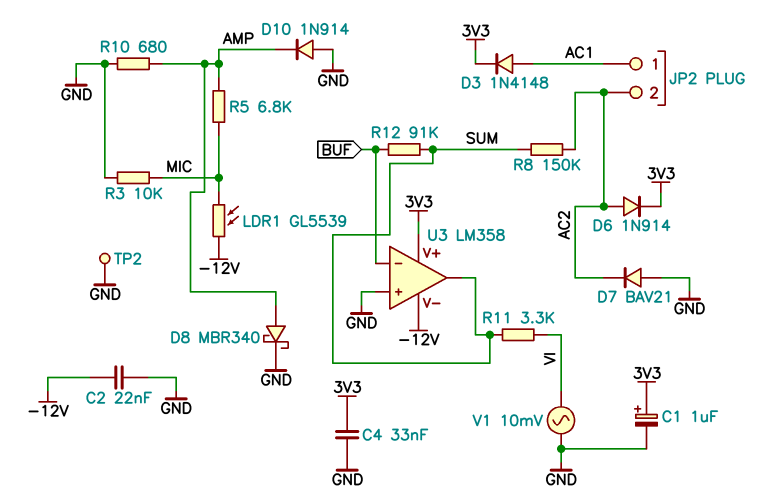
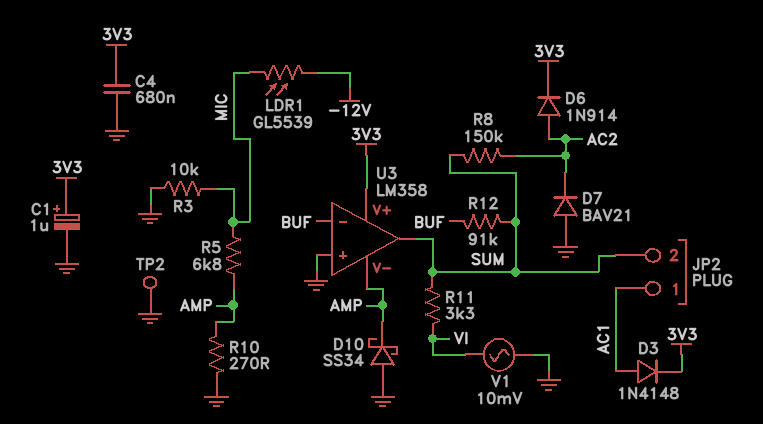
C2: 22nF (-12V, GND) -> none
C4: 33nF (3V3, GND) -> 680nF (3V3, GND)
D8: schottky MBR340 (A AMP, K GND) -> none
D10: diode 1N914 (A GND, K AMP) -> schottky SS34 (A GND, K AMP)
JP2 pin 2: AC2 -> SUM
R10: 680 (AMP, GND) -> 270 (AMP, GND)
U3 pin V-: -12V -> AMP

